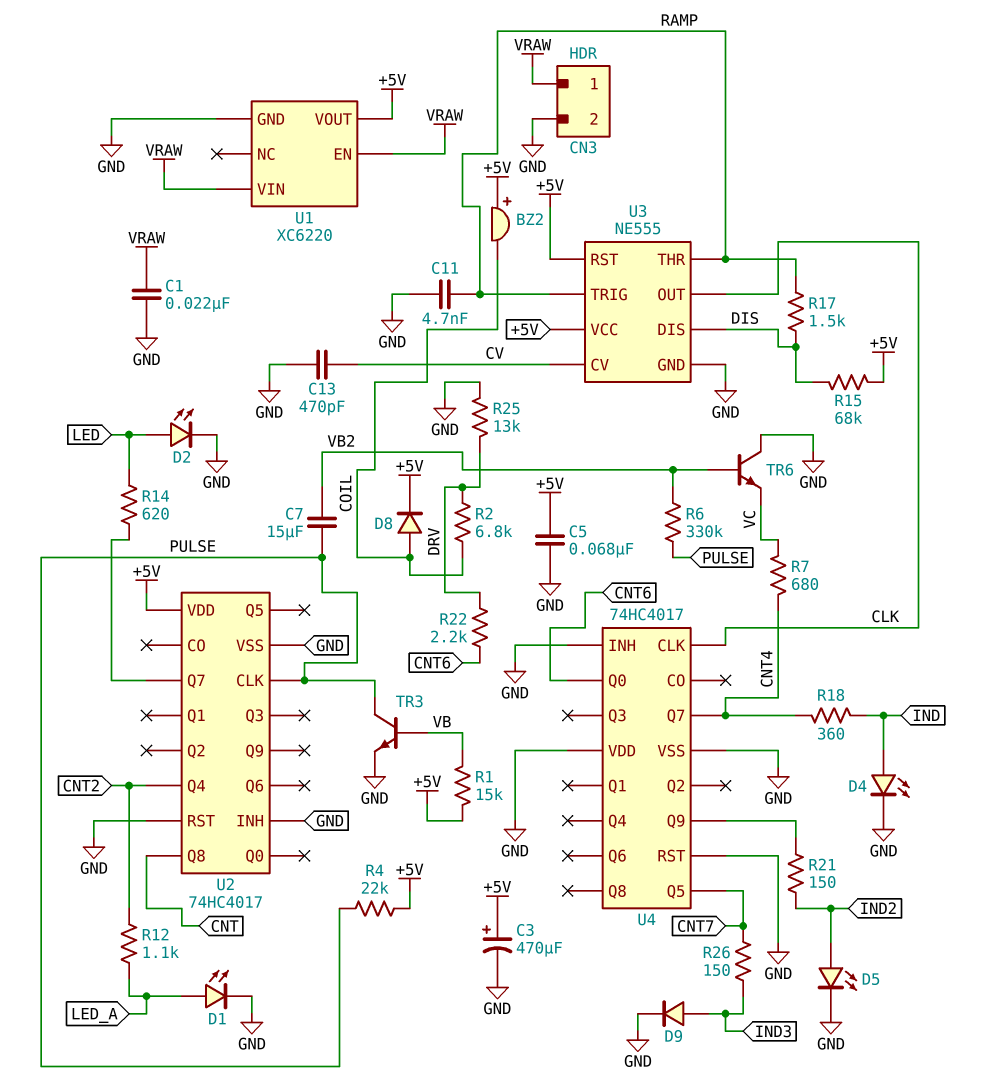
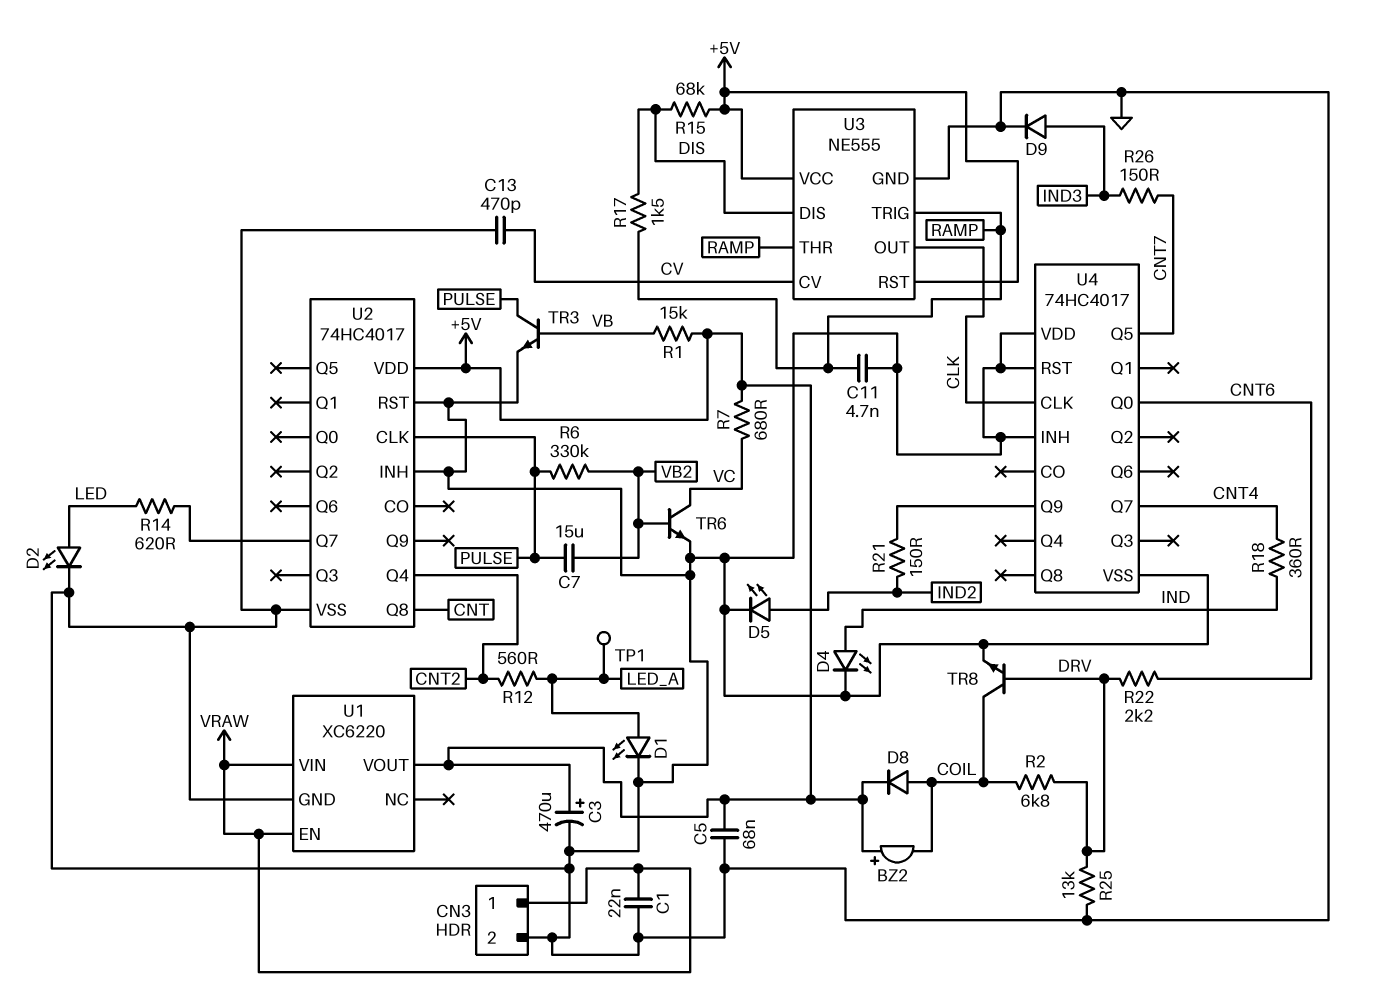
R4: 22k (+5V, PULSE) -> none
R7: 680 (CNT4, VC) -> 680 (+5V, VC)
R12: 1.1k (CNT2, LED_A) -> 560 (CNT2, LED_A)
TP1: none -> test point (LED_A)
TR6: NPN (B VB2, C GND, E VC) -> NPN (B VB2, C VC, E GND)
TR8: none -> NPN (B DRV, C COIL, E GND)

